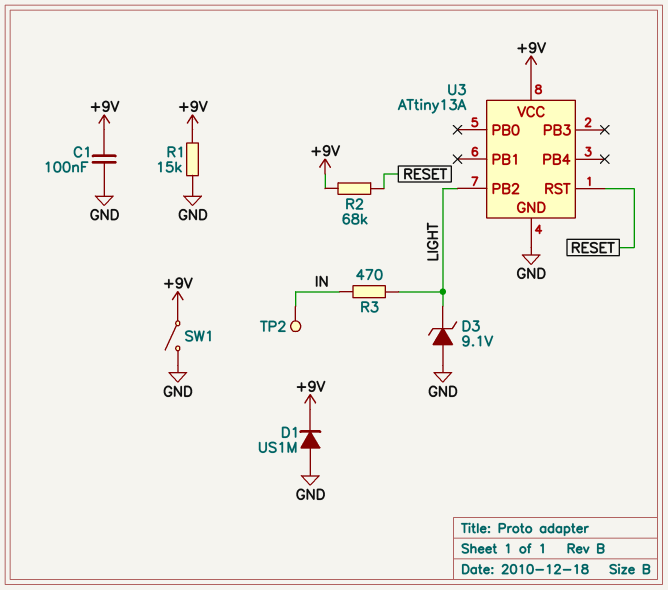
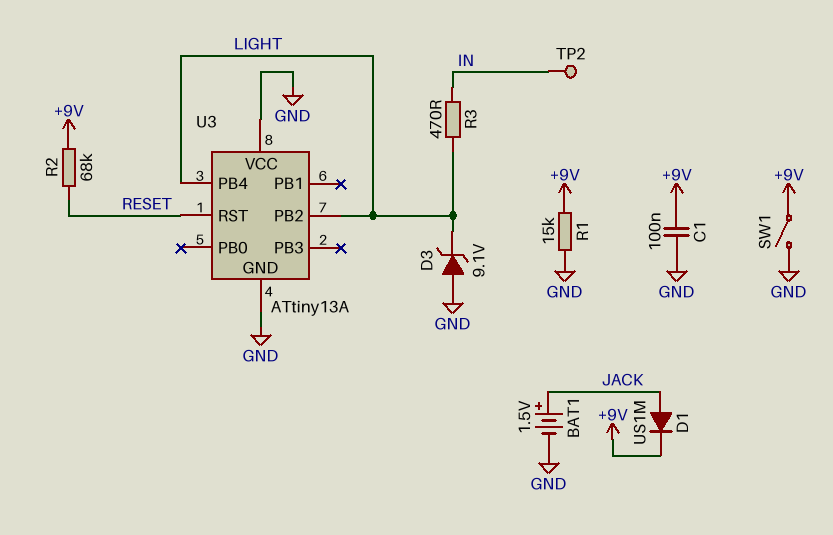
BAT1: none -> 1.5V (plus JACK, minus GND)
D1: diode US1M (A GND, K +9V) -> diode US1M (A JACK, K +9V)
U3 pin PB4: none -> LIGHT
U3 pin VCC: +9V -> GND

